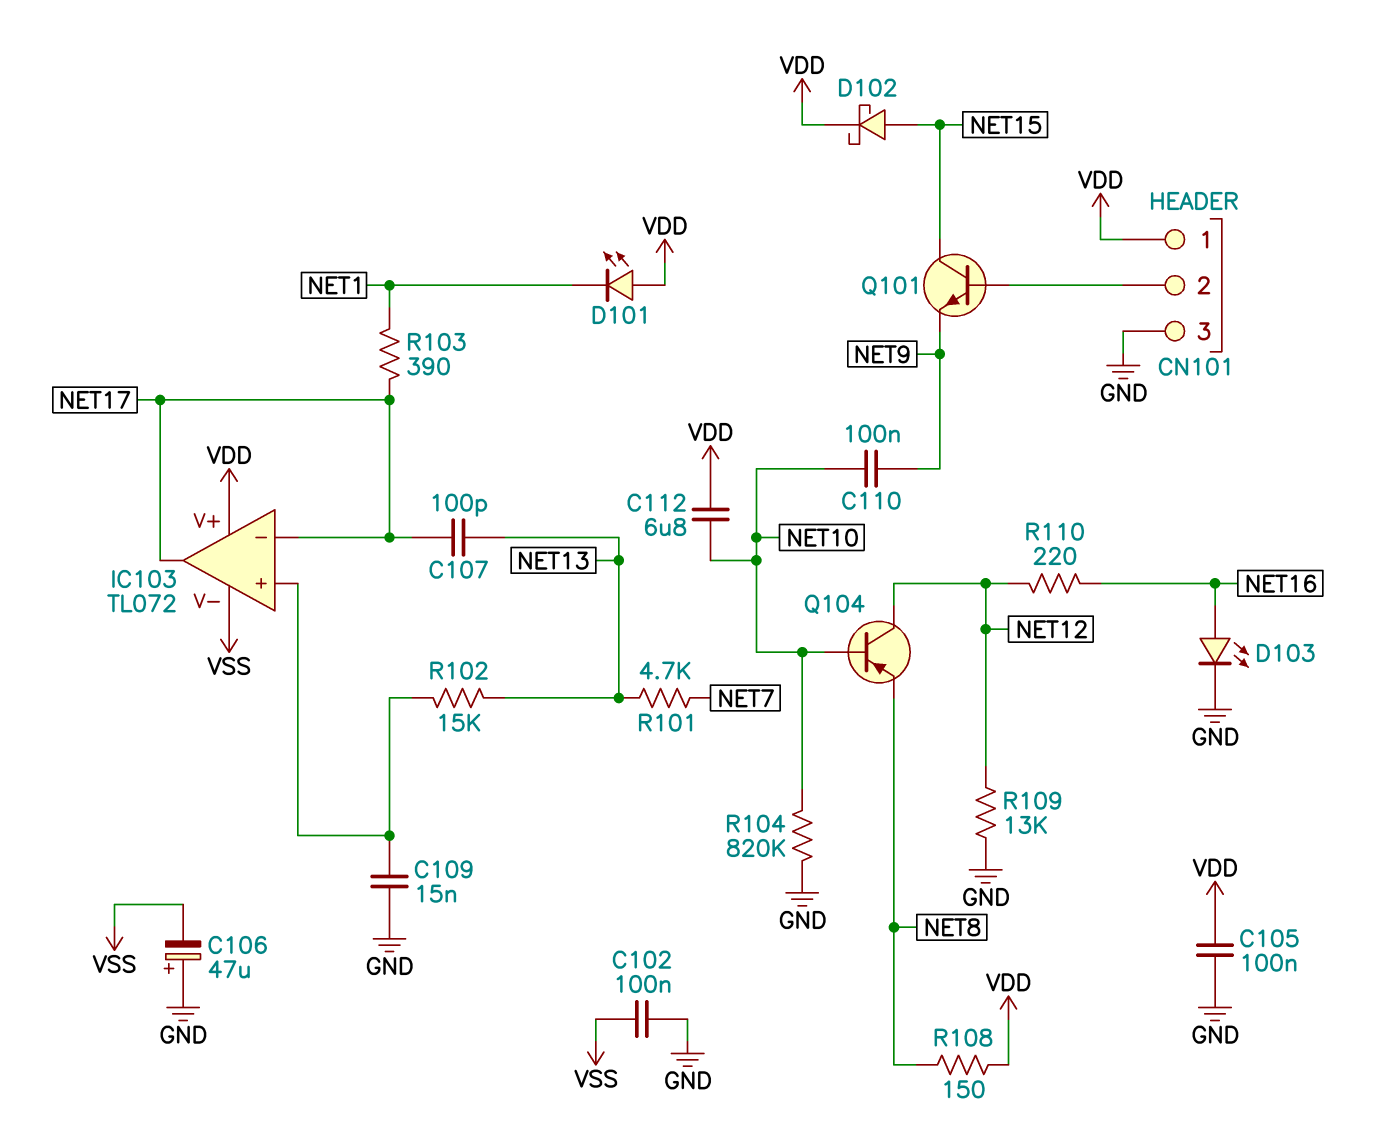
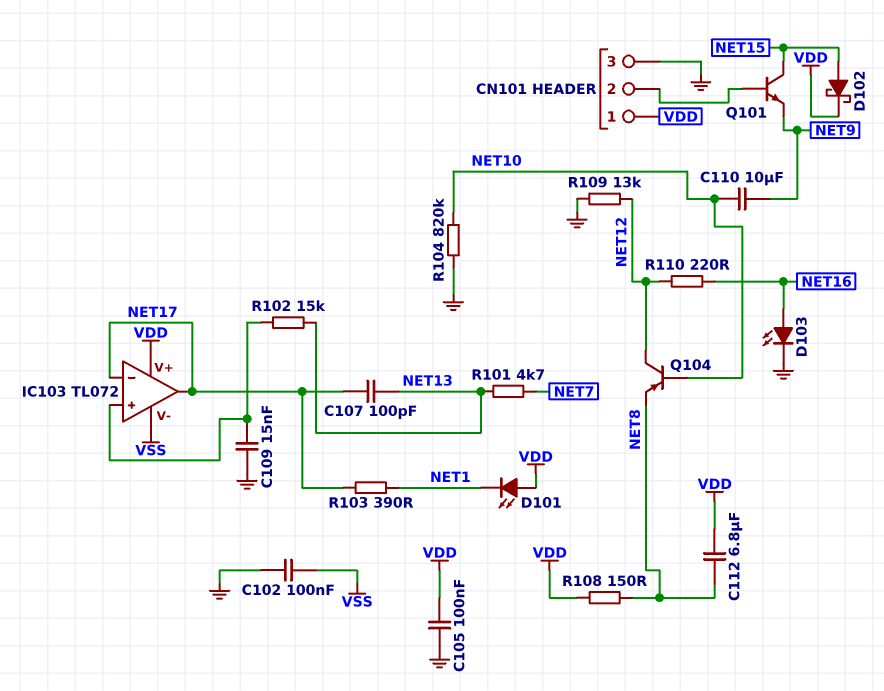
C106: 47uF (plus GND, minus VSS) -> none
C110: 100nF (NET9, NET10) -> 10uF (NET9, NET10)
C112: 6.8uF (NET10, VDD) -> 6.8uF (NET8, VDD)

